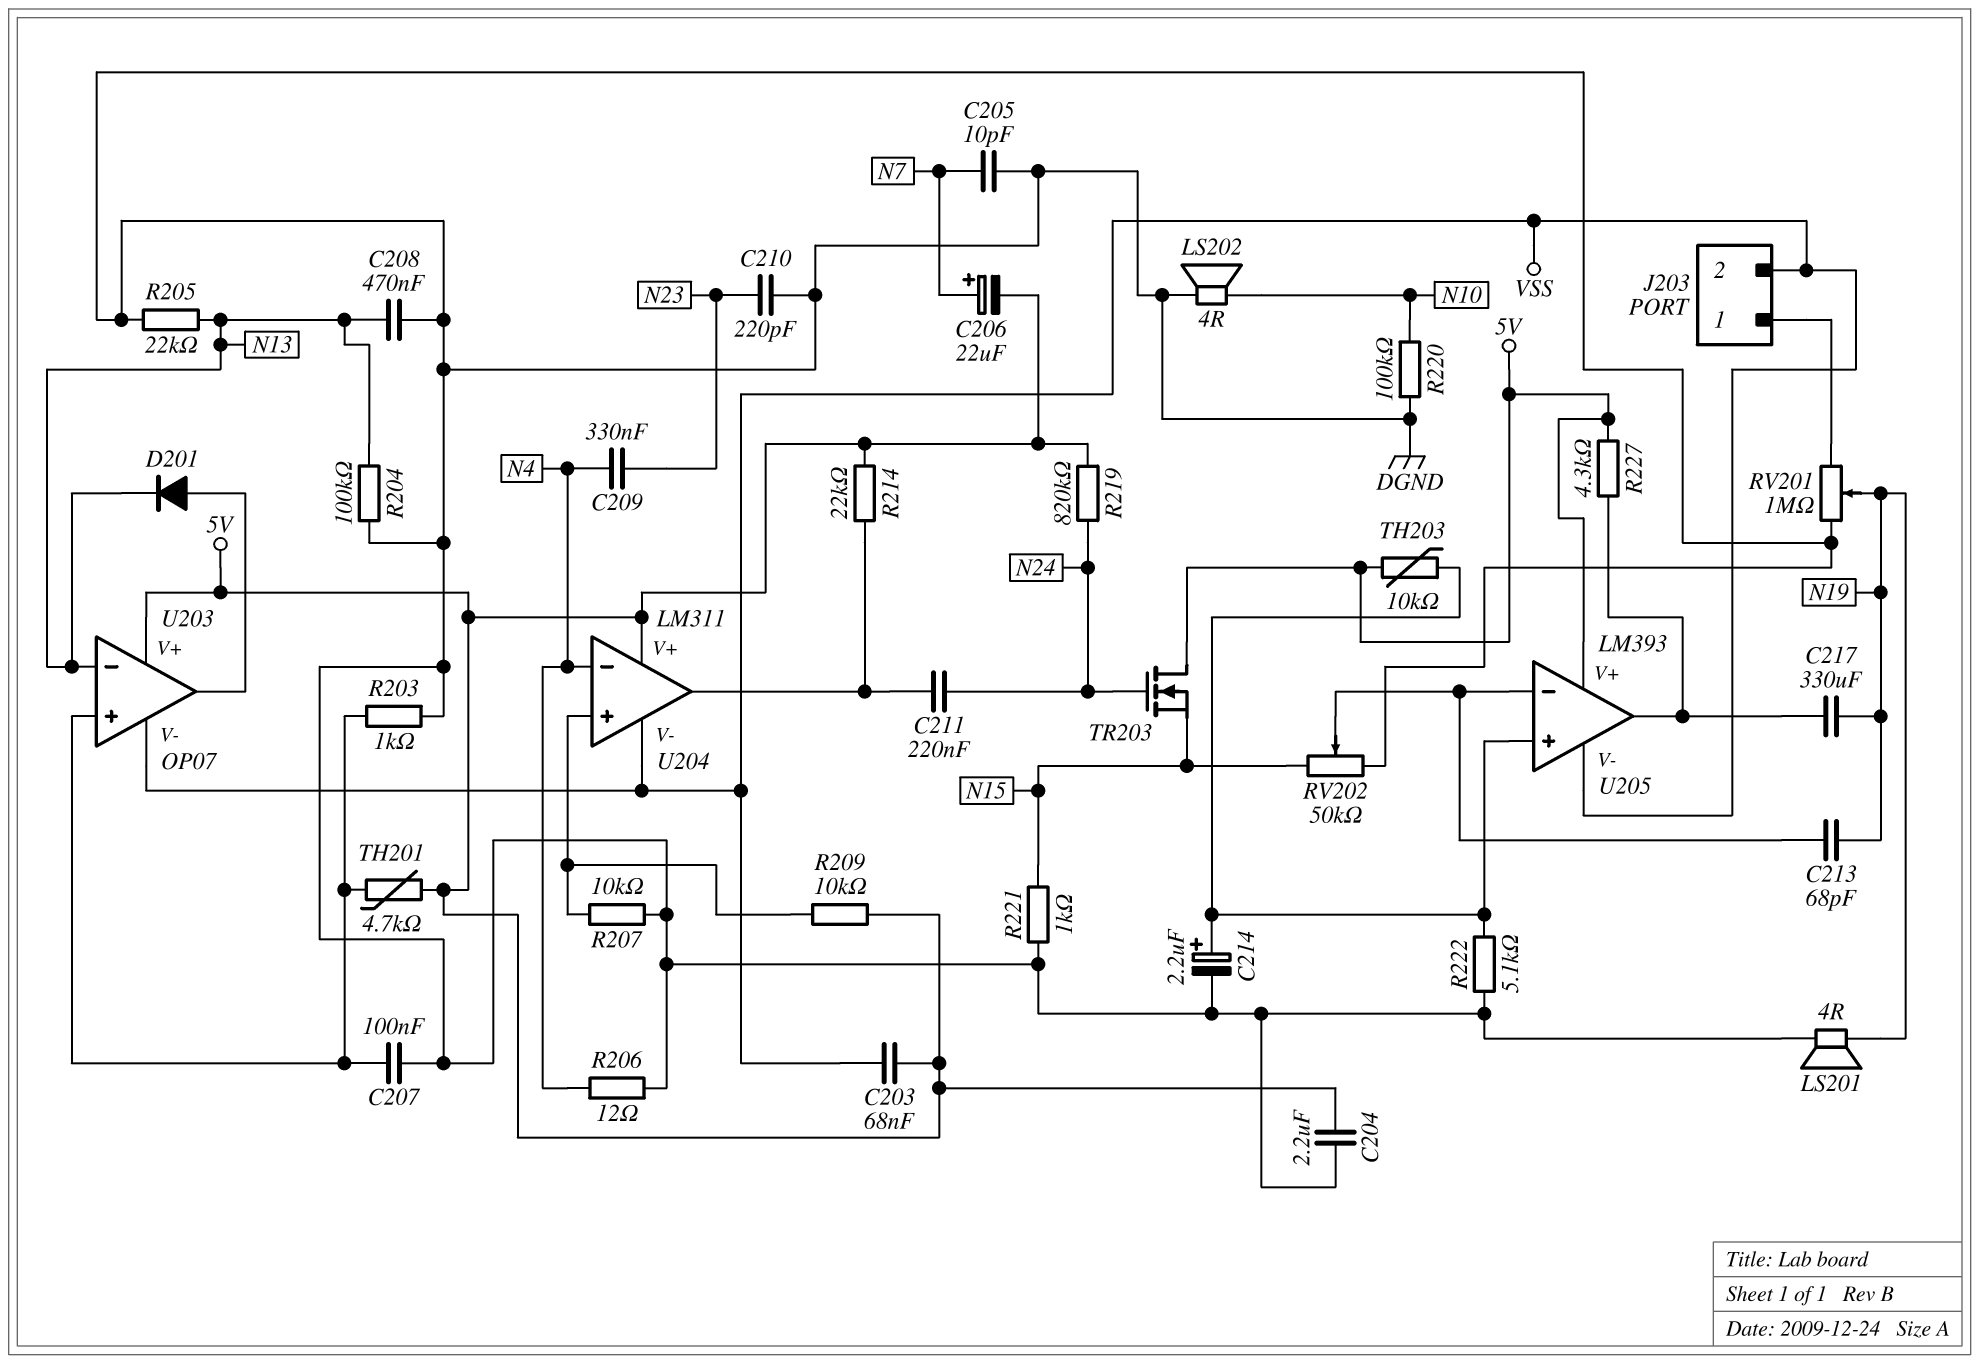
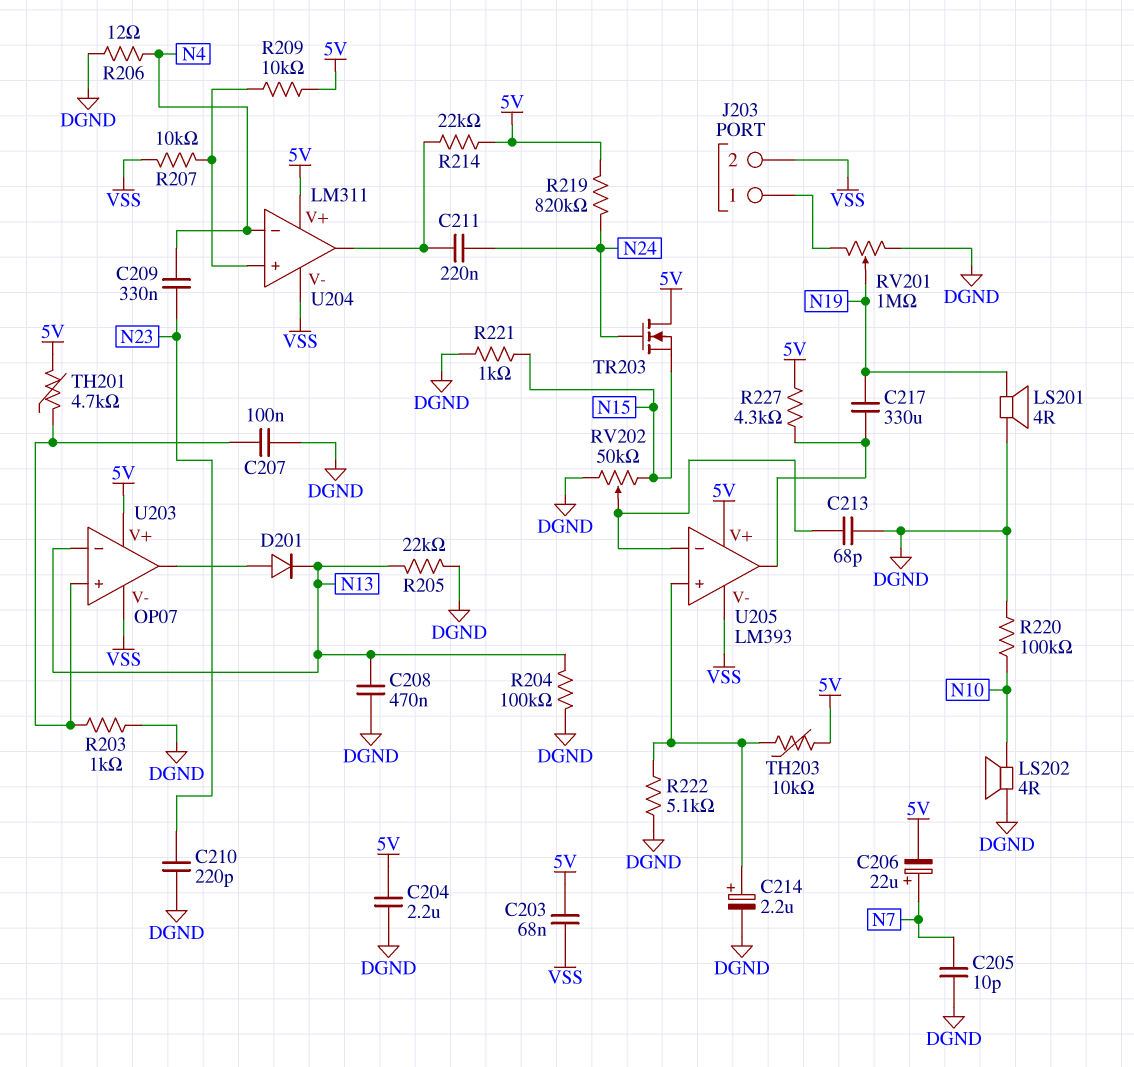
C213: 68pF (N19, U205/in-) -> 68pF (DGND, U205/in-)
R207: 10k (DGND, U204/in+) -> 10k (U204/in+, VSS)

